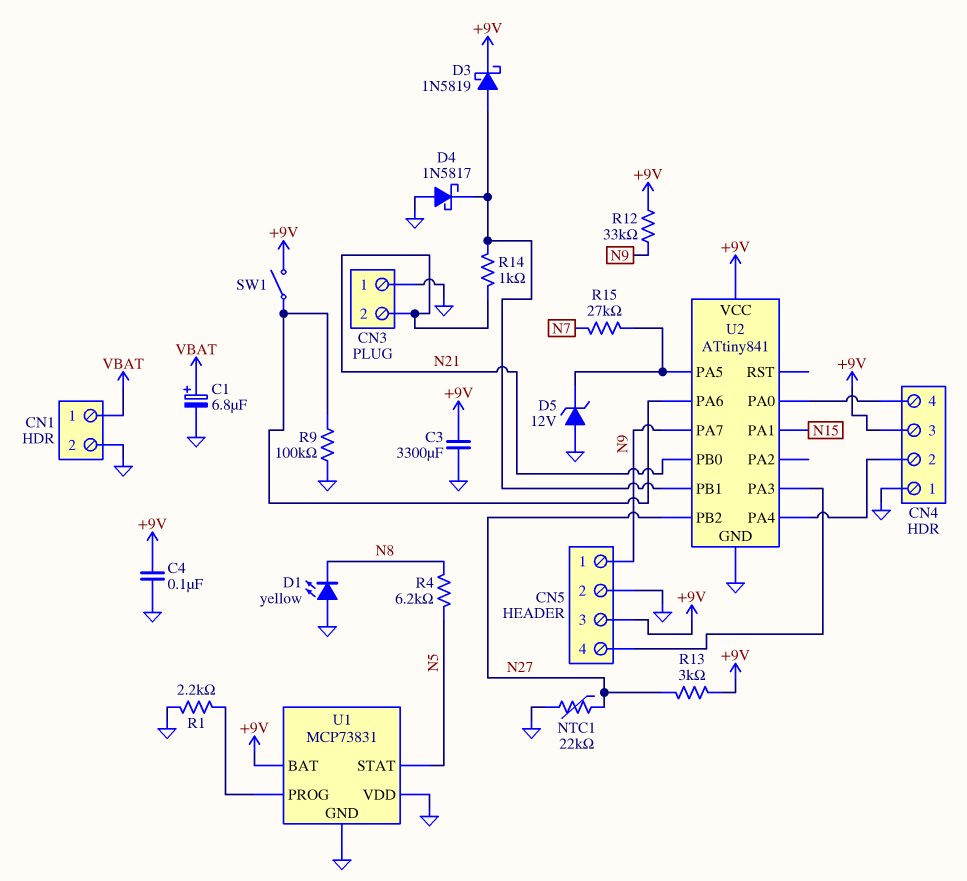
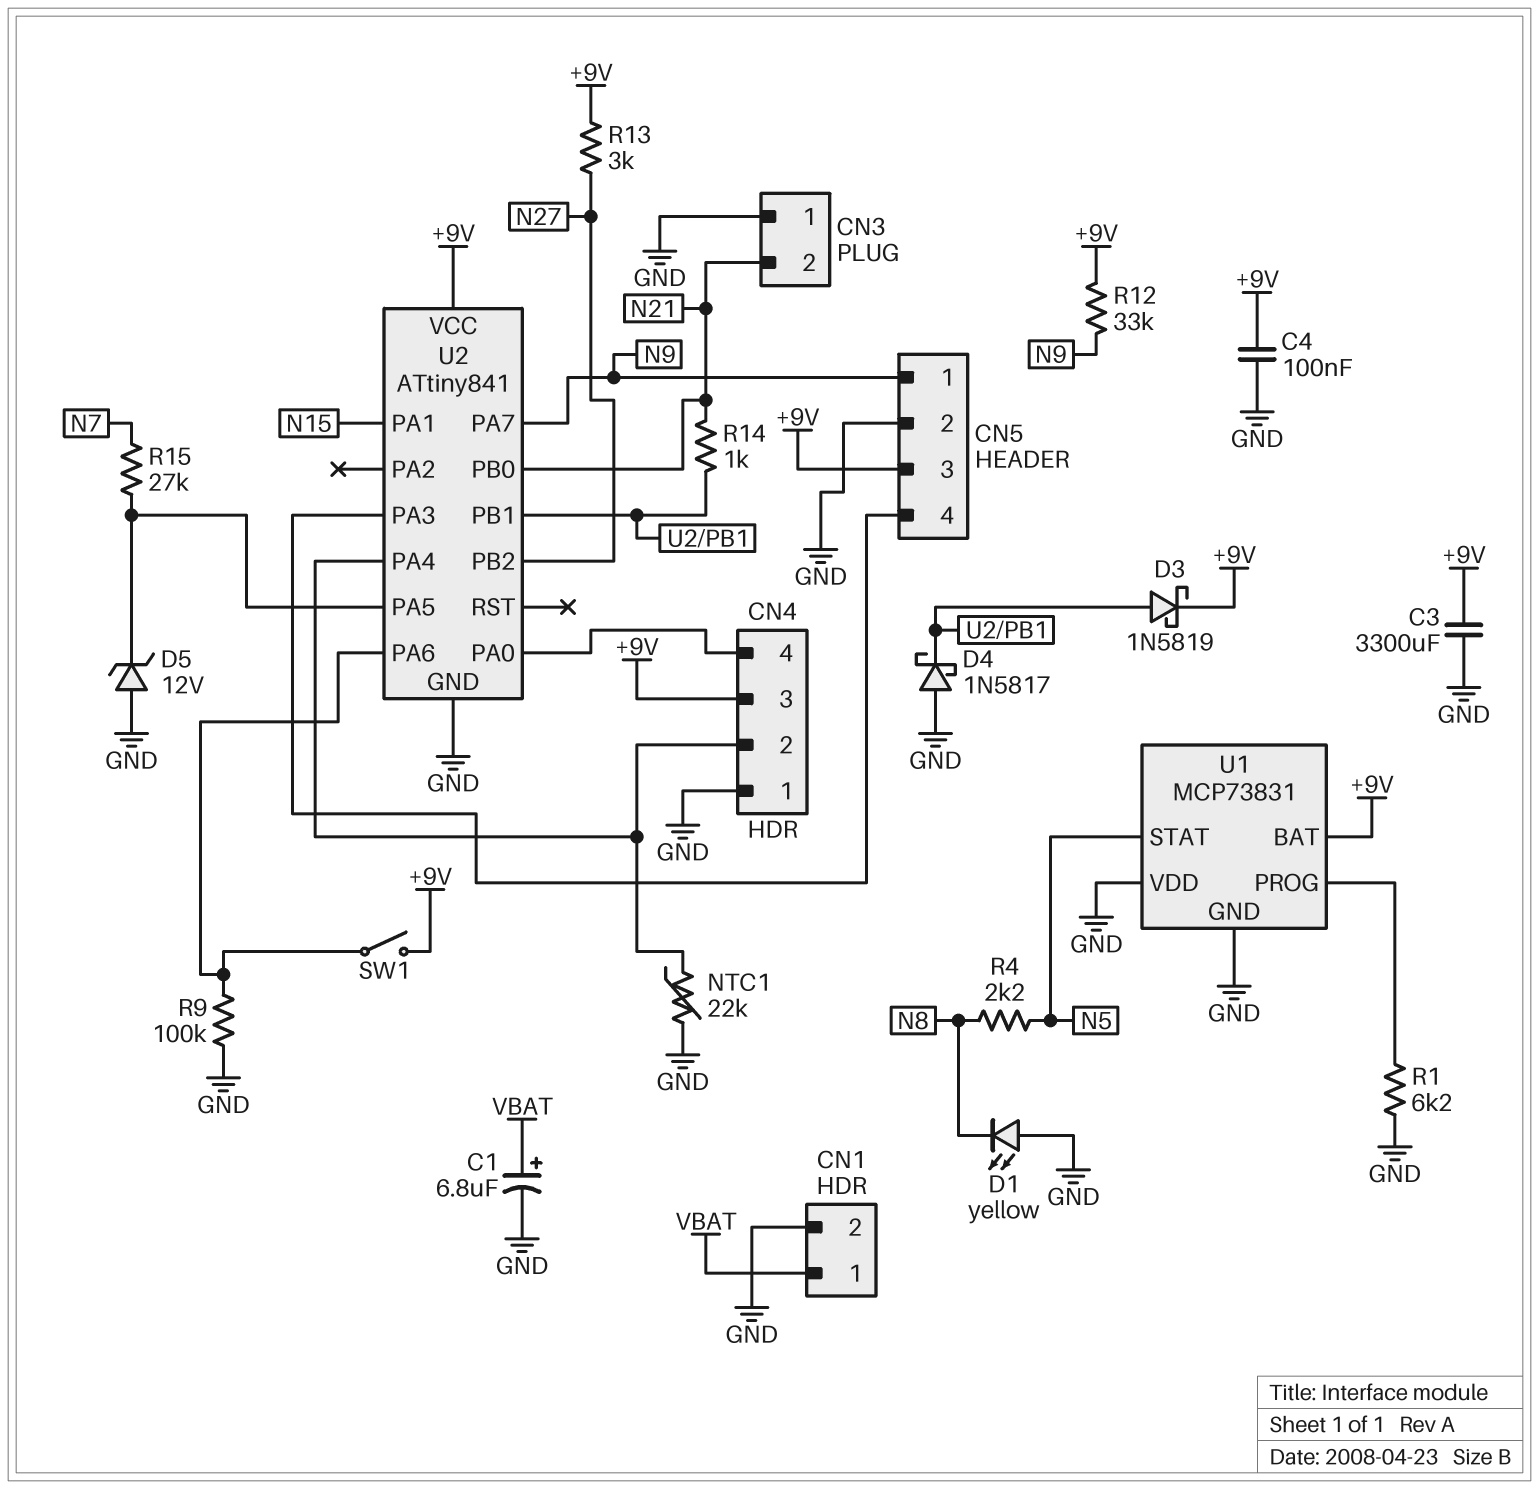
NTC1: 22k (GND, N27) -> 22k (CN4/2, GND)
R1: 2.2k (GND, U1/PROG) -> 6.2k (GND, U1/PROG)
R4: 6.2k (N5, N8) -> 2.2k (N5, N8)

